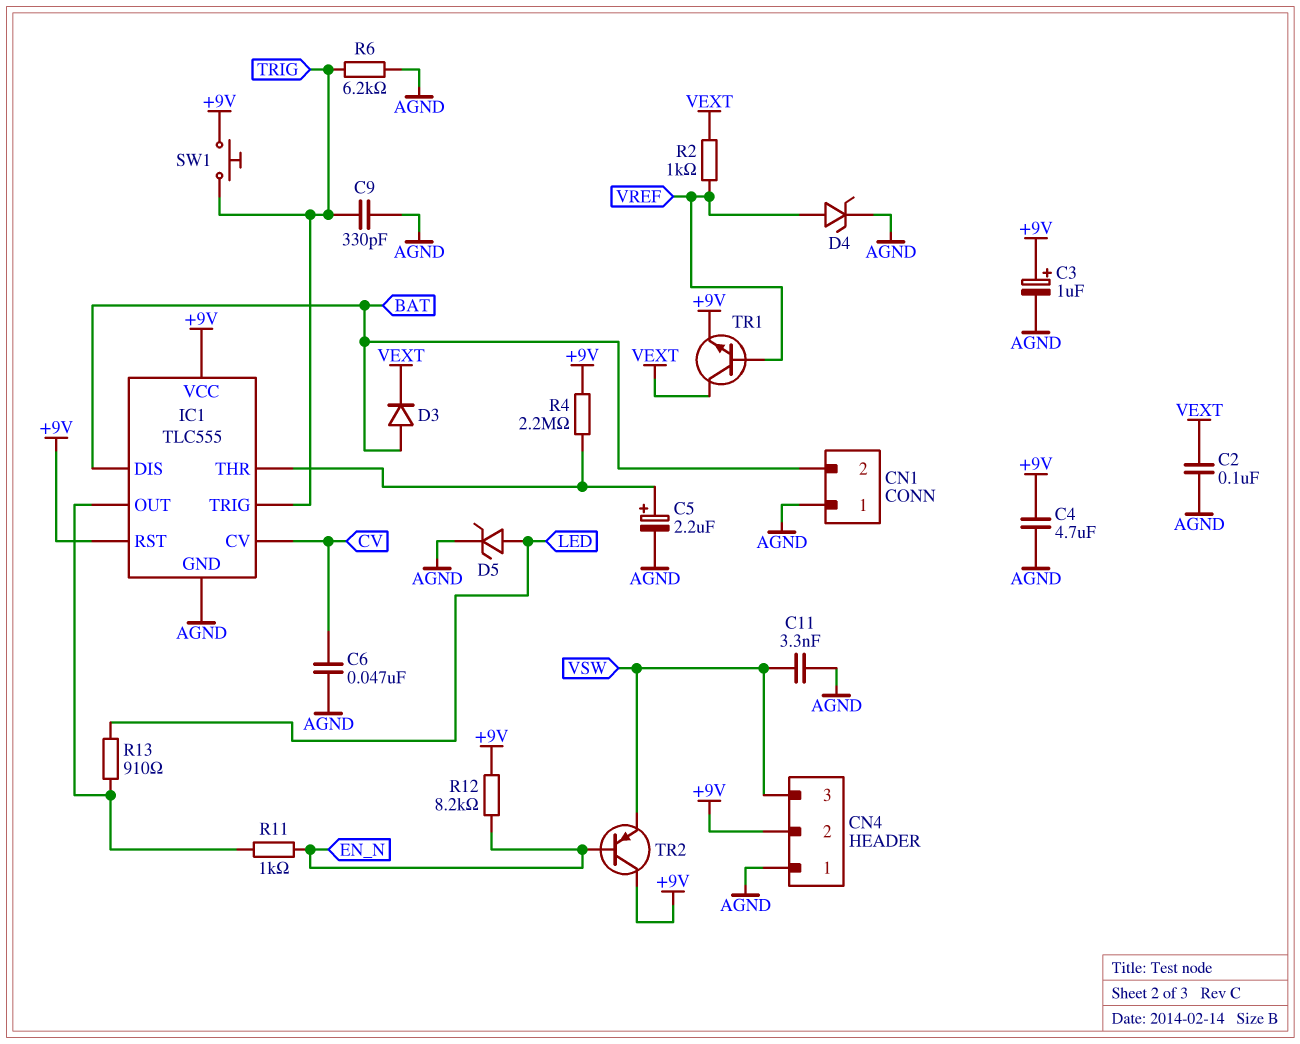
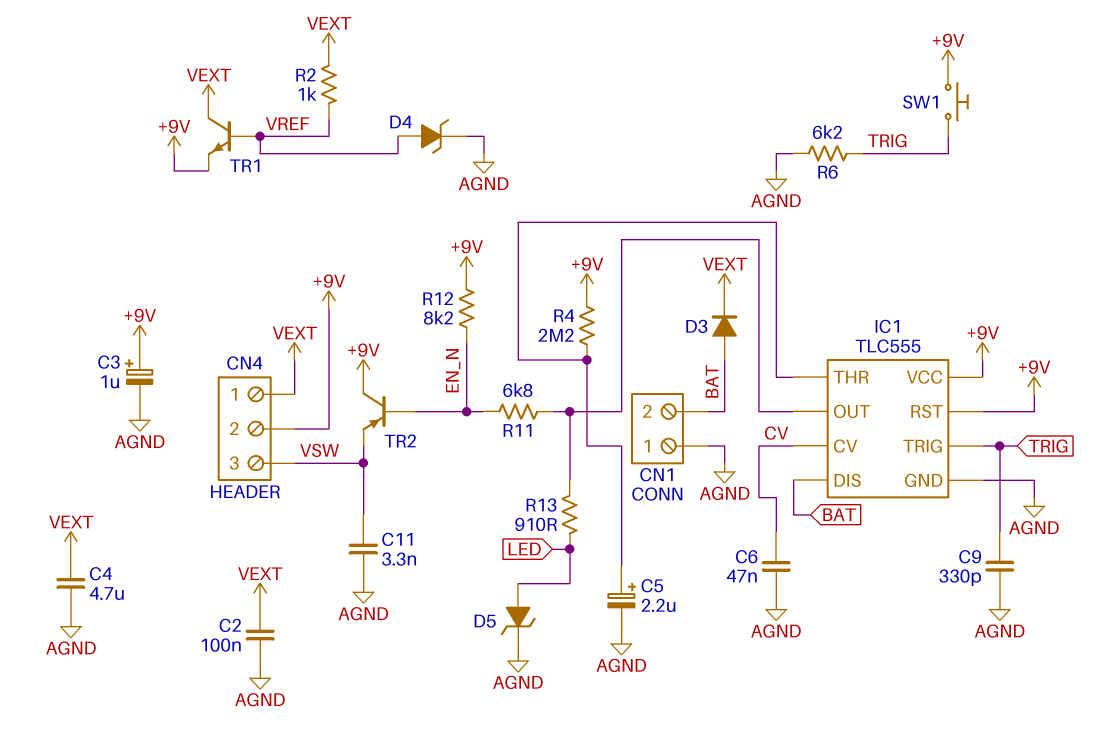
C4: 4.7uF (+9V, AGND) -> 4.7uF (AGND, VEXT)
CN4 pin 1: AGND -> VEXT
R11: 1k (EN_N, IC1/OUT) -> 6.8k (EN_N, IC1/OUT)

